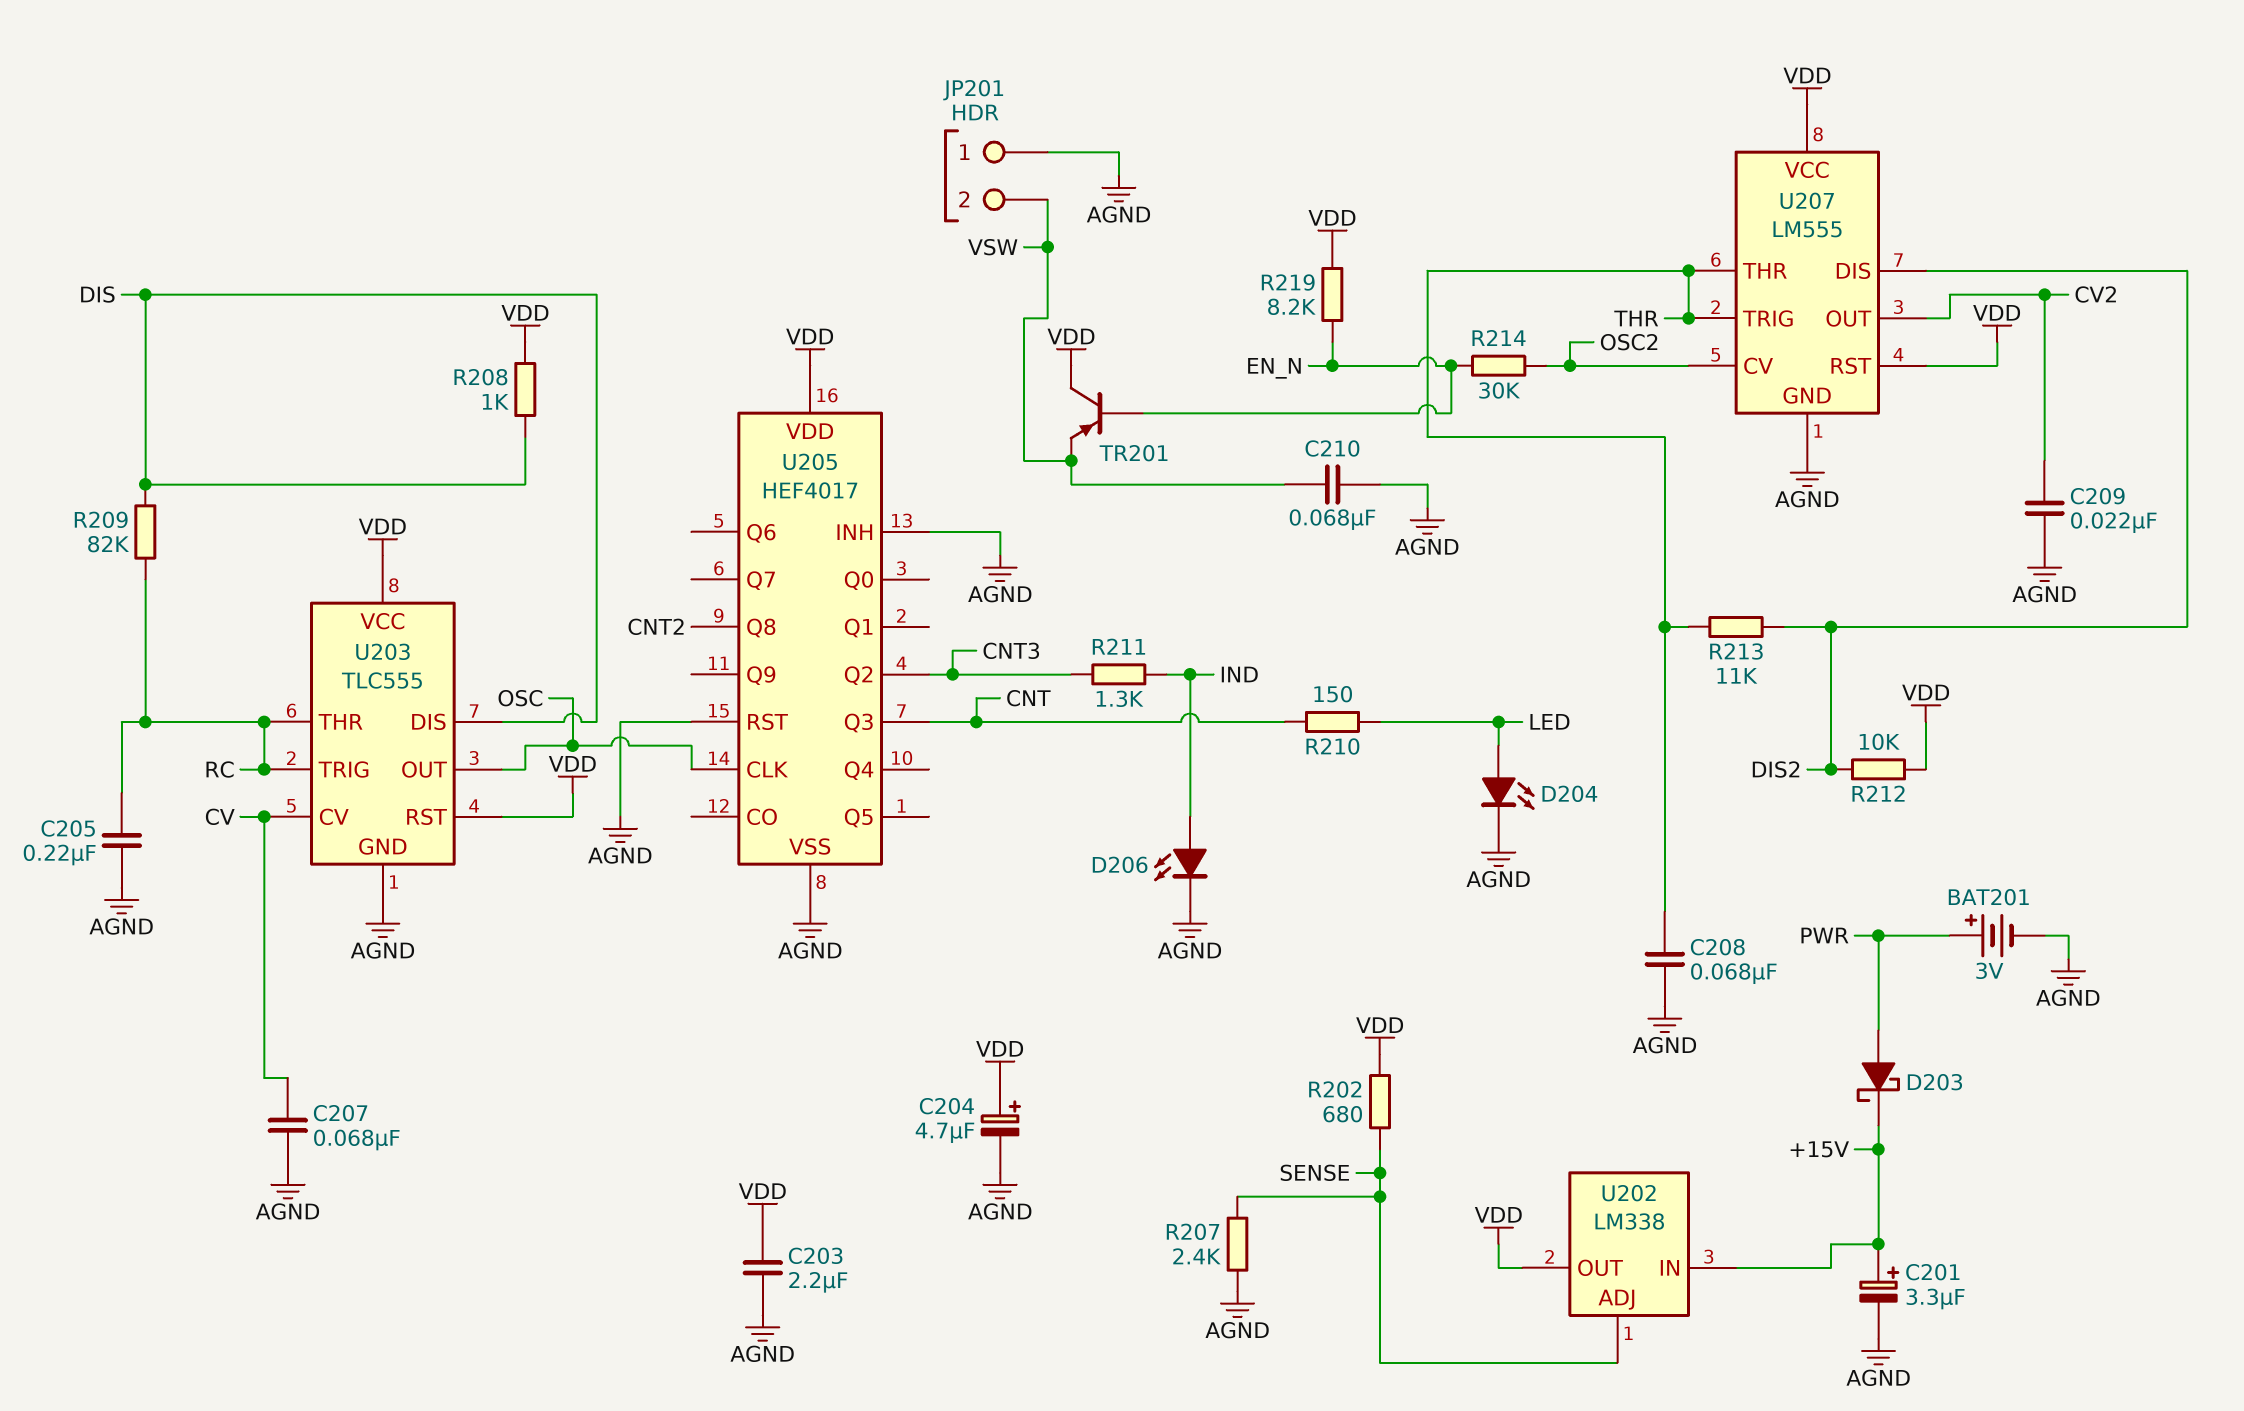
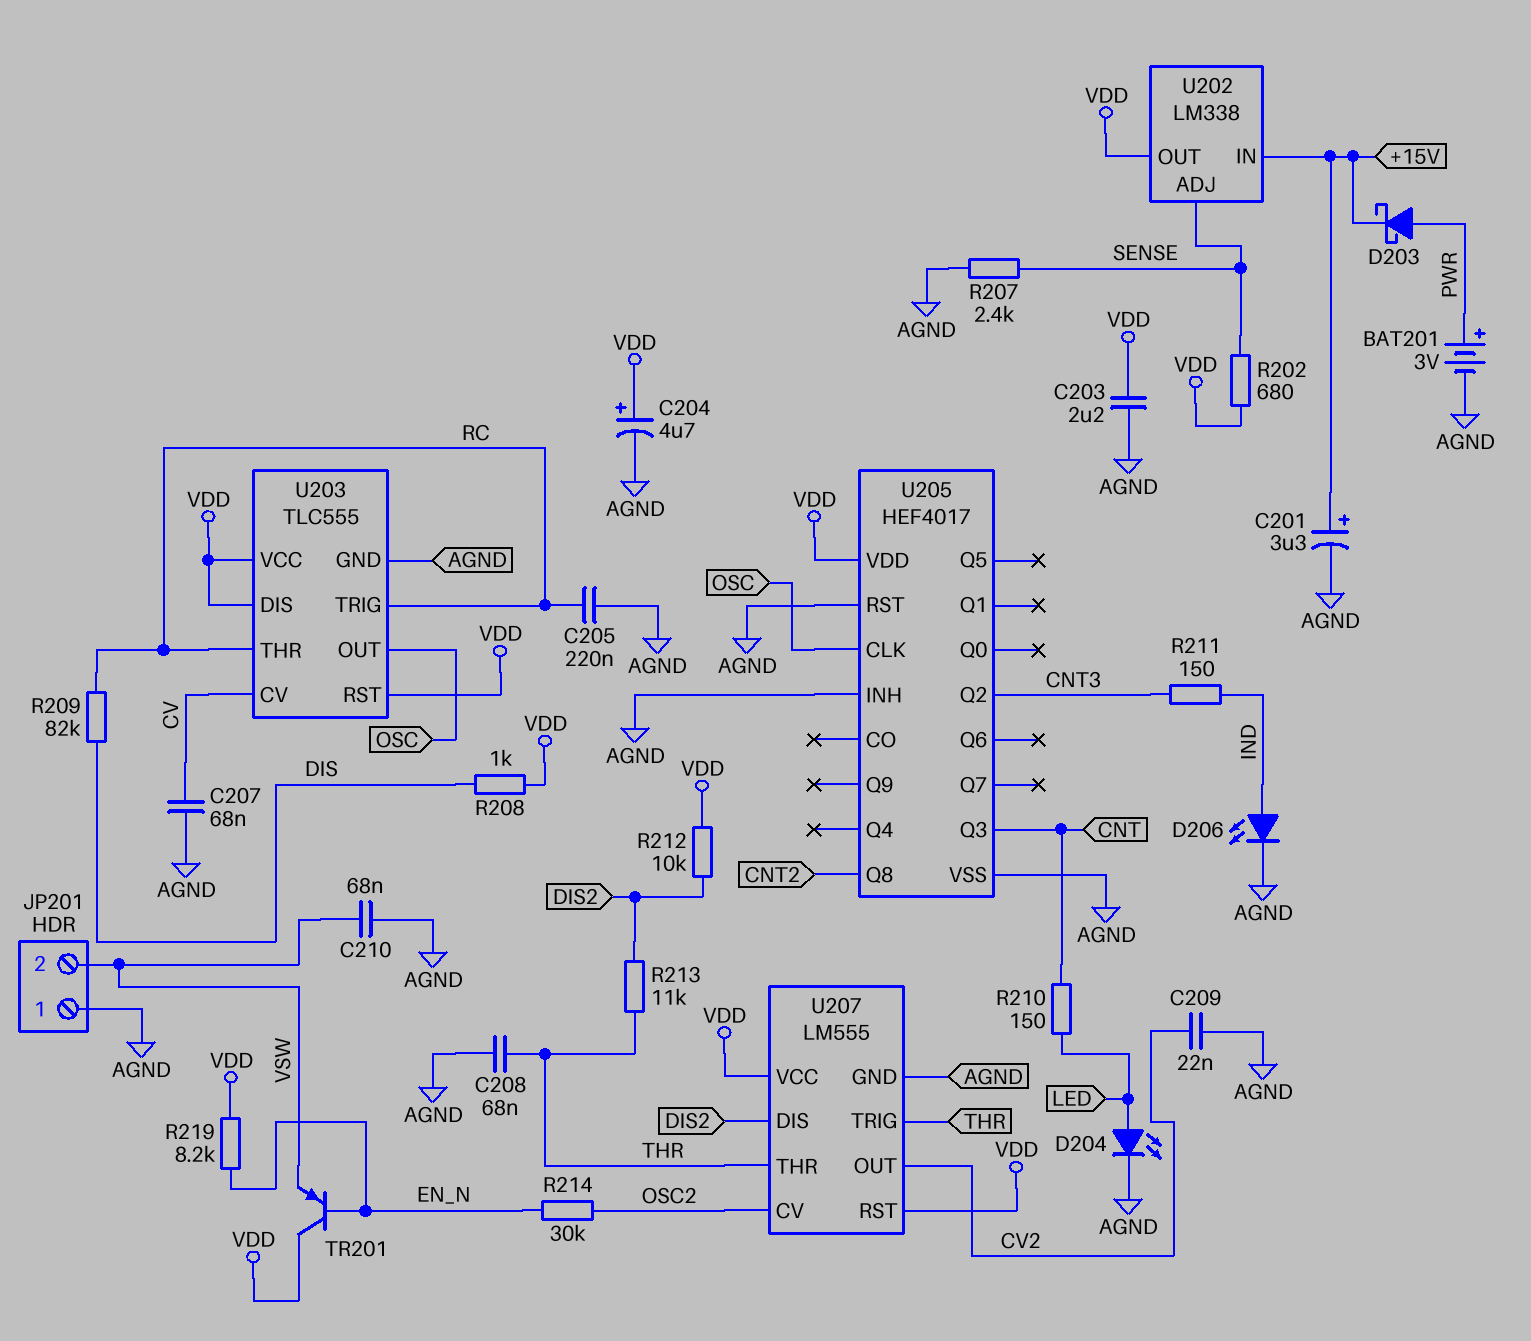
R211: 1.3k (CNT3, IND) -> 150 (CNT3, IND)
U203 pin DIS: DIS -> VDD

